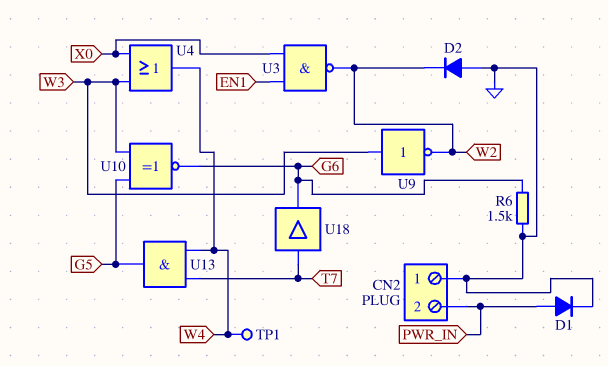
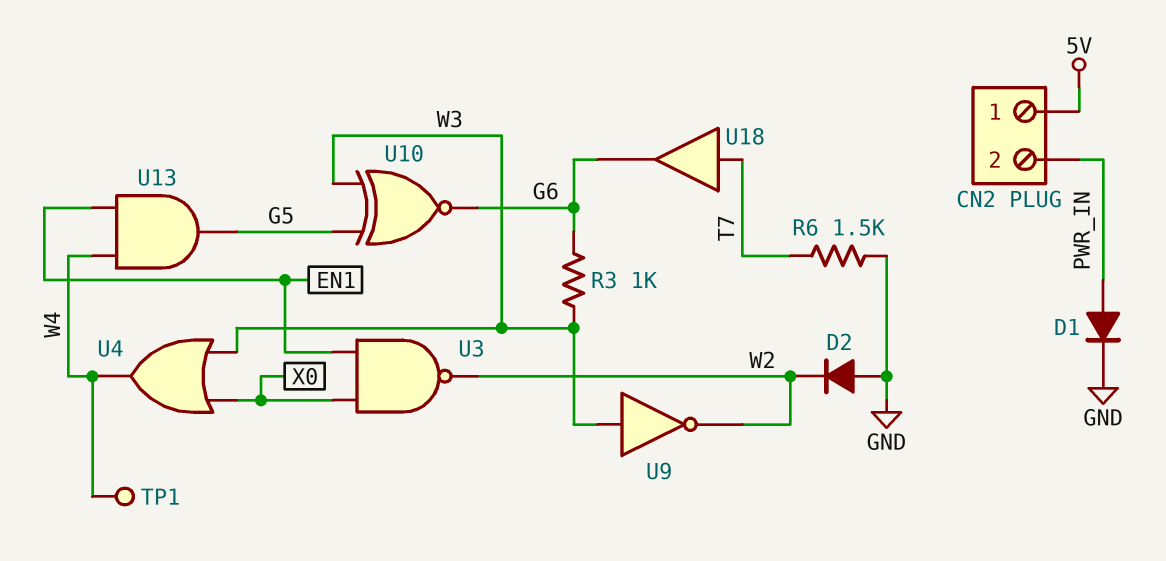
CN2 pin 1: GND -> 5V
R3: none -> 1k (G6, W3)
R6: 1.5k (G6, GND) -> 1.5k (GND, T7)
U13: AND (in T7, in W4, out G5) -> AND (in EN1, in W4, out G5)

